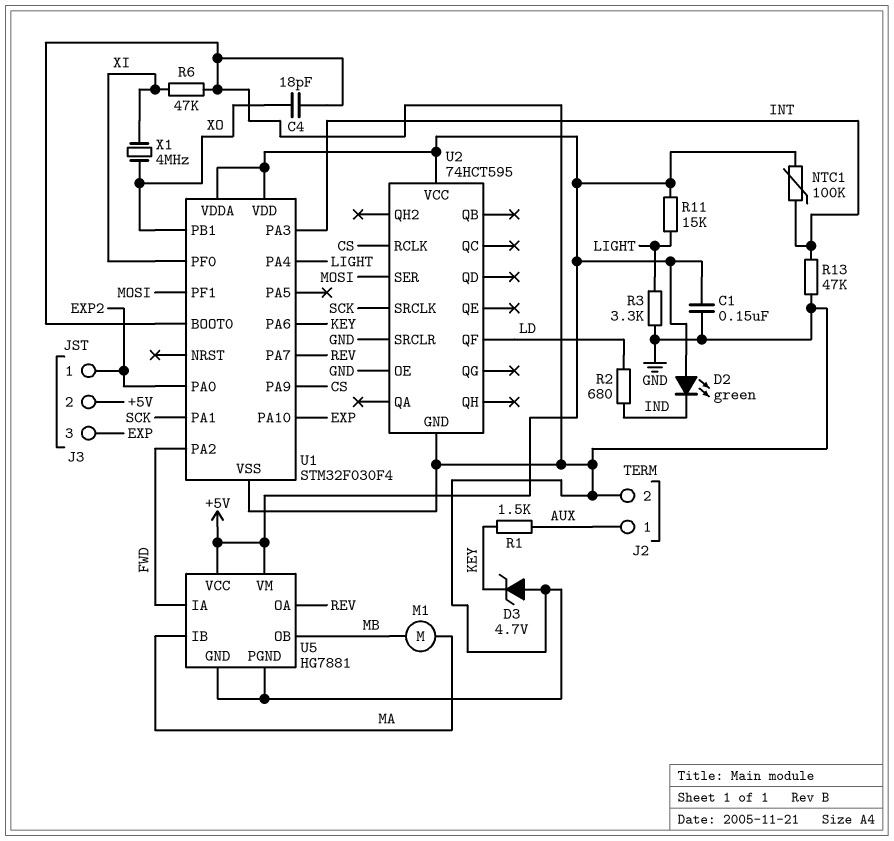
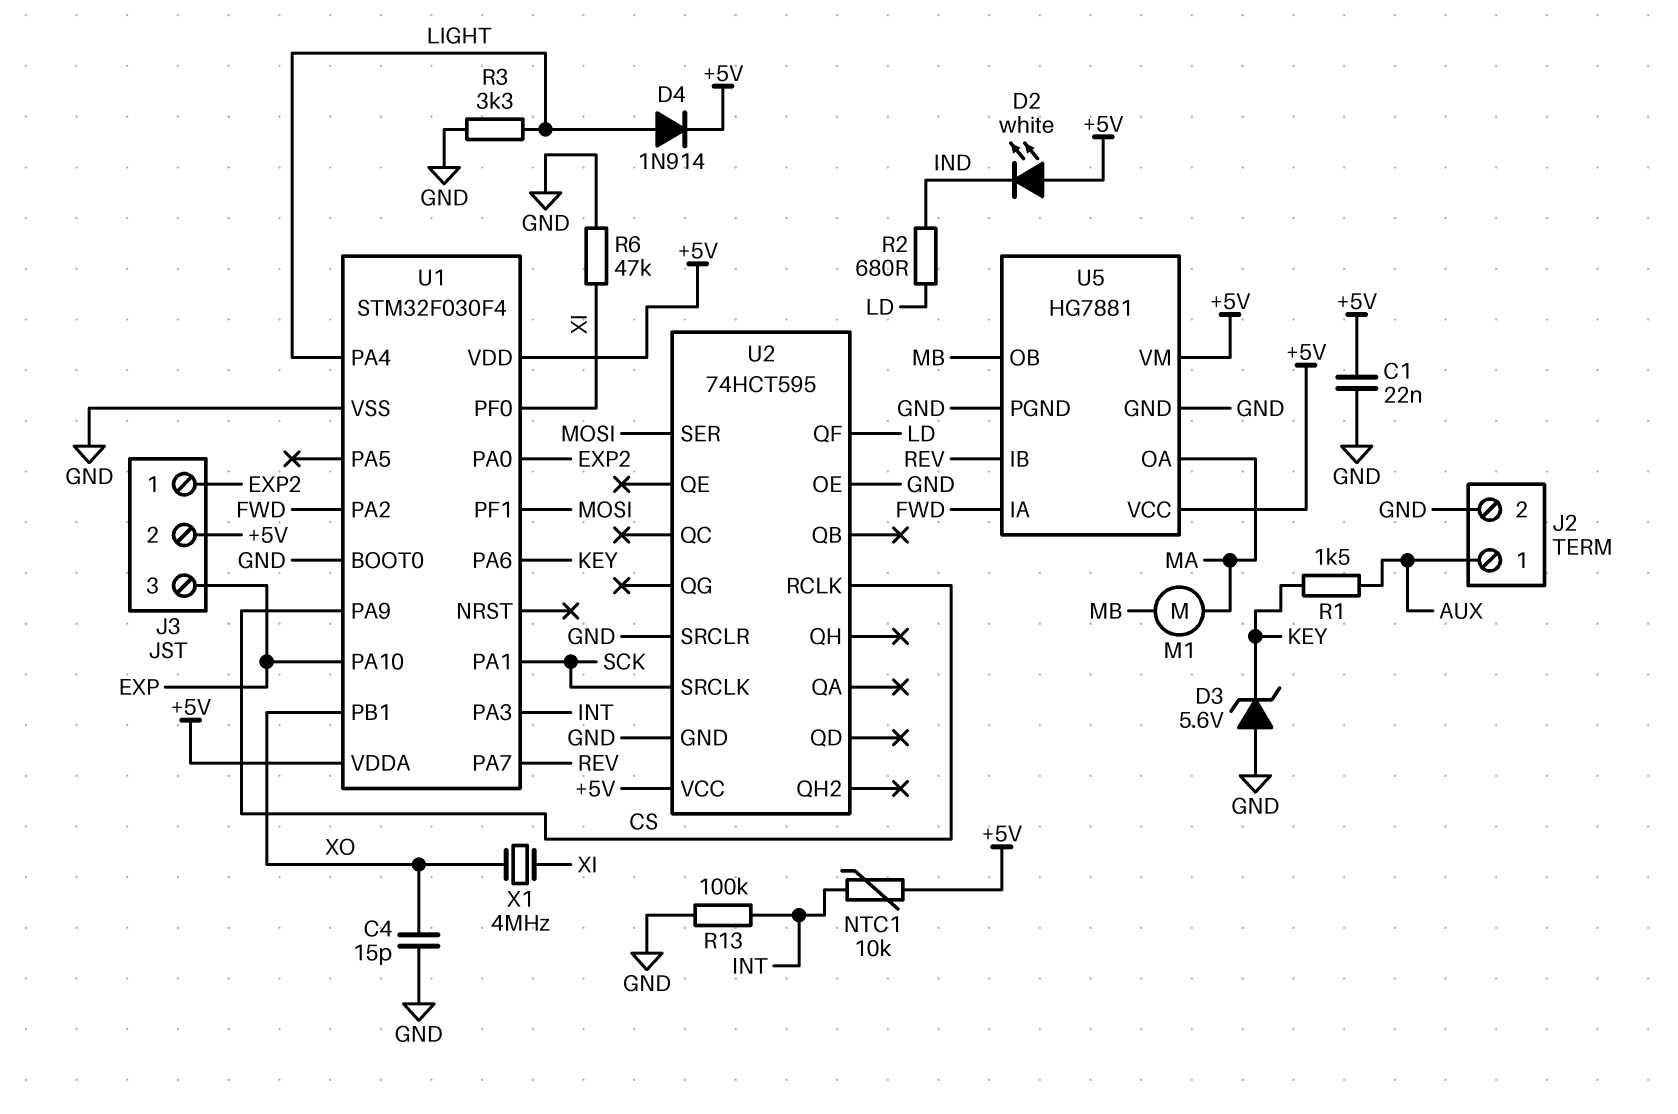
C1: 150nF (+5V, GND) -> 22nF (+5V, GND)
C4: 18pF (GND, XO) -> 15pF (GND, XO)
D2: LED green (A +5V, K IND) -> LED white (A +5V, K IND)
D3: zener 4.7V (A GND, K KEY) -> zener 5.6V (A GND, K KEY)
D4: none -> diode 1N914 (A LIGHT, K +5V)
NTC1: 100k (+5V, INT) -> 10k (+5V, INT)
R11: 15k (+5V, LIGHT) -> none
R13: 47k (GND, INT) -> 100k (GND, INT)
U5 pin IB: MA -> REV
U5 pin OA: REV -> MA

